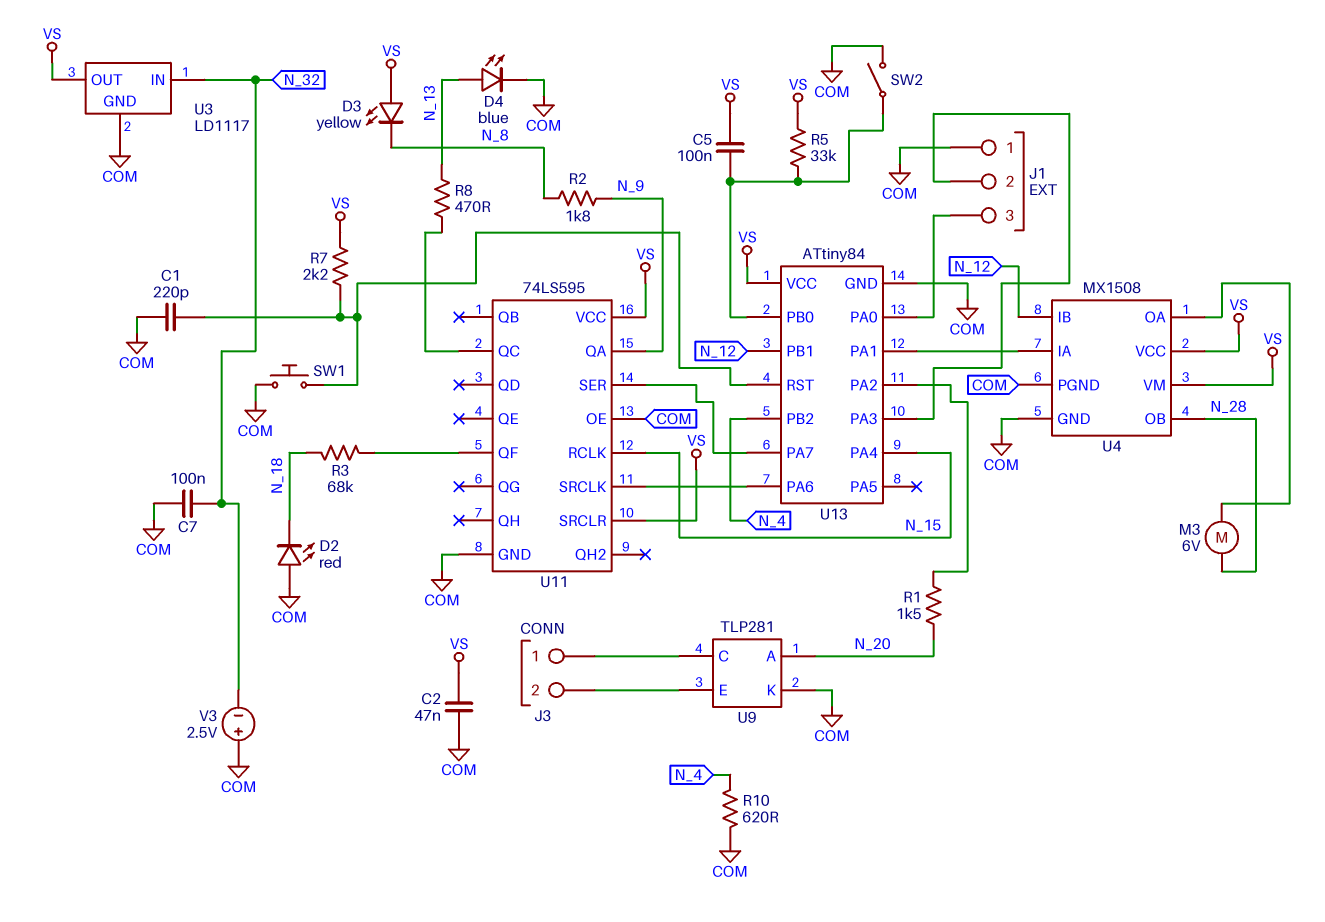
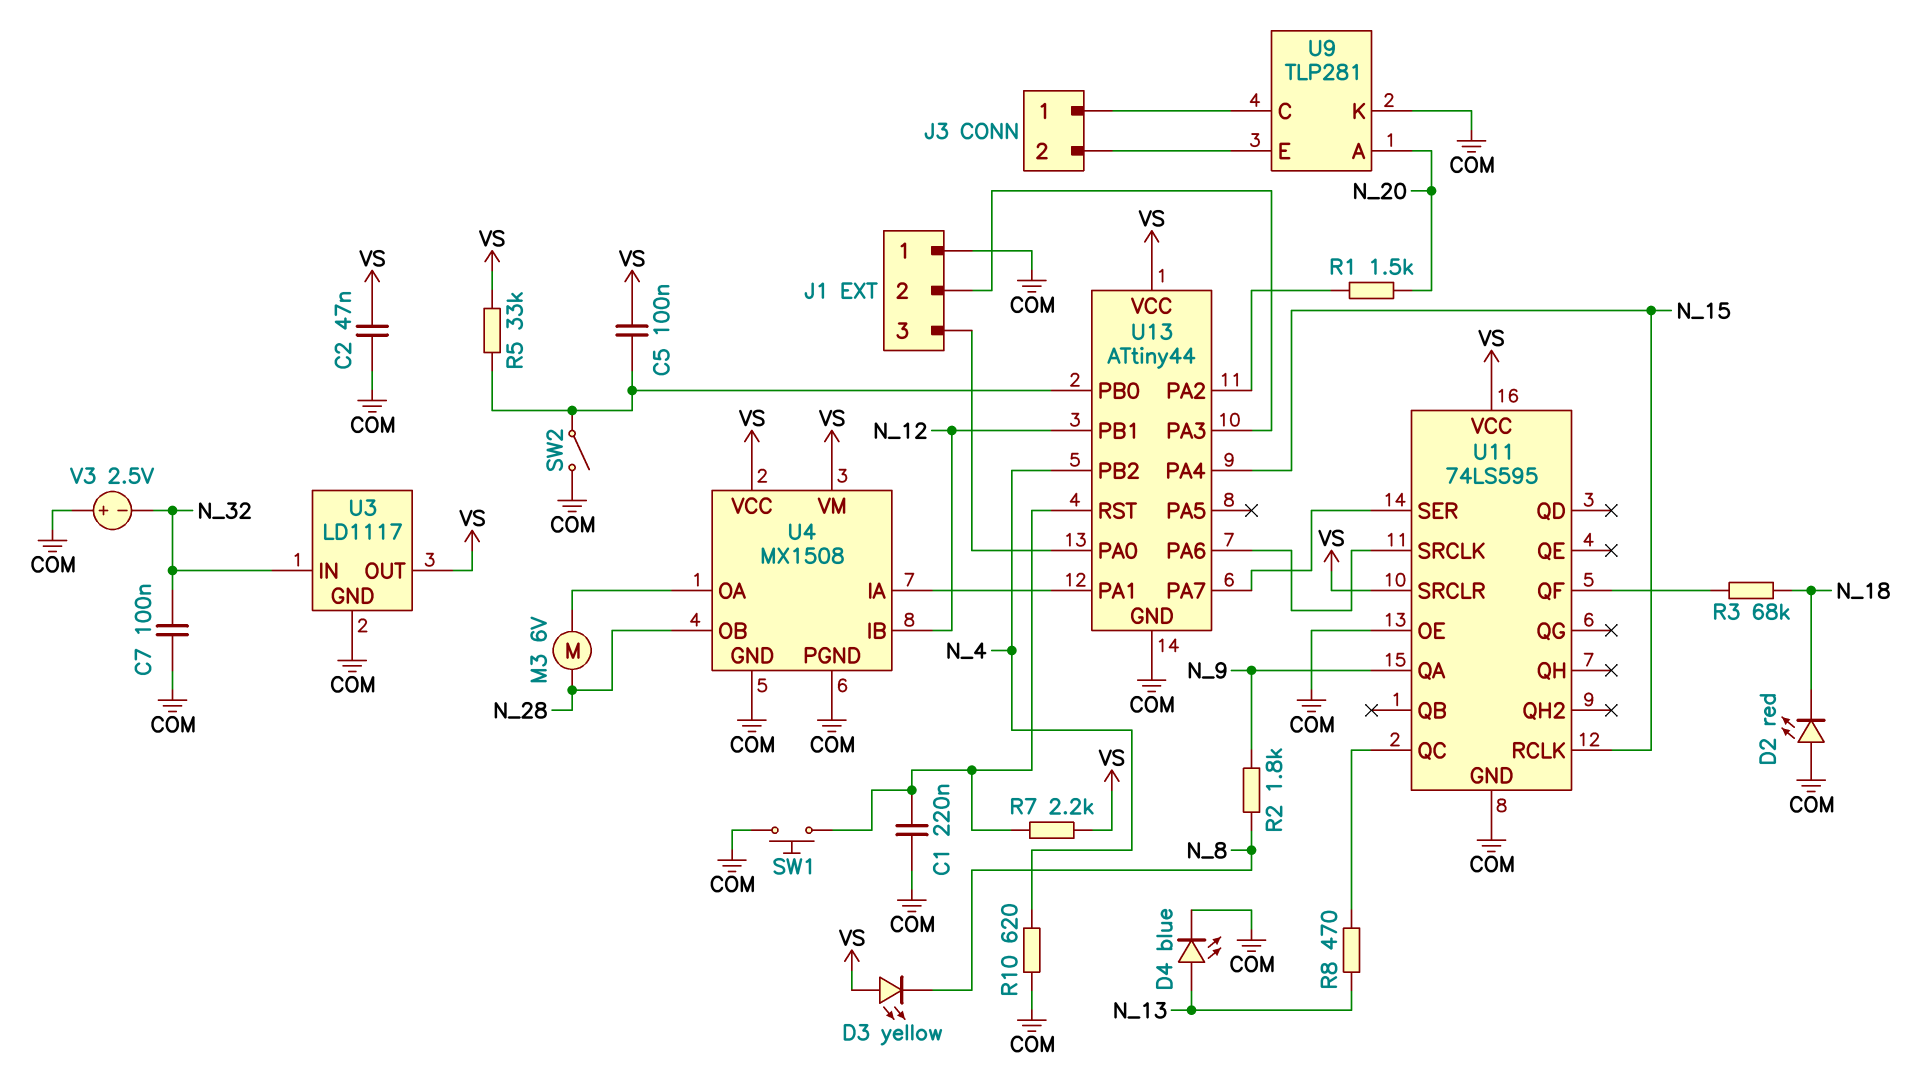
C1: 220pF (COM, U13/RST) -> 220nF (COM, U13/RST)
U13: ATtiny84 -> ATtiny44

